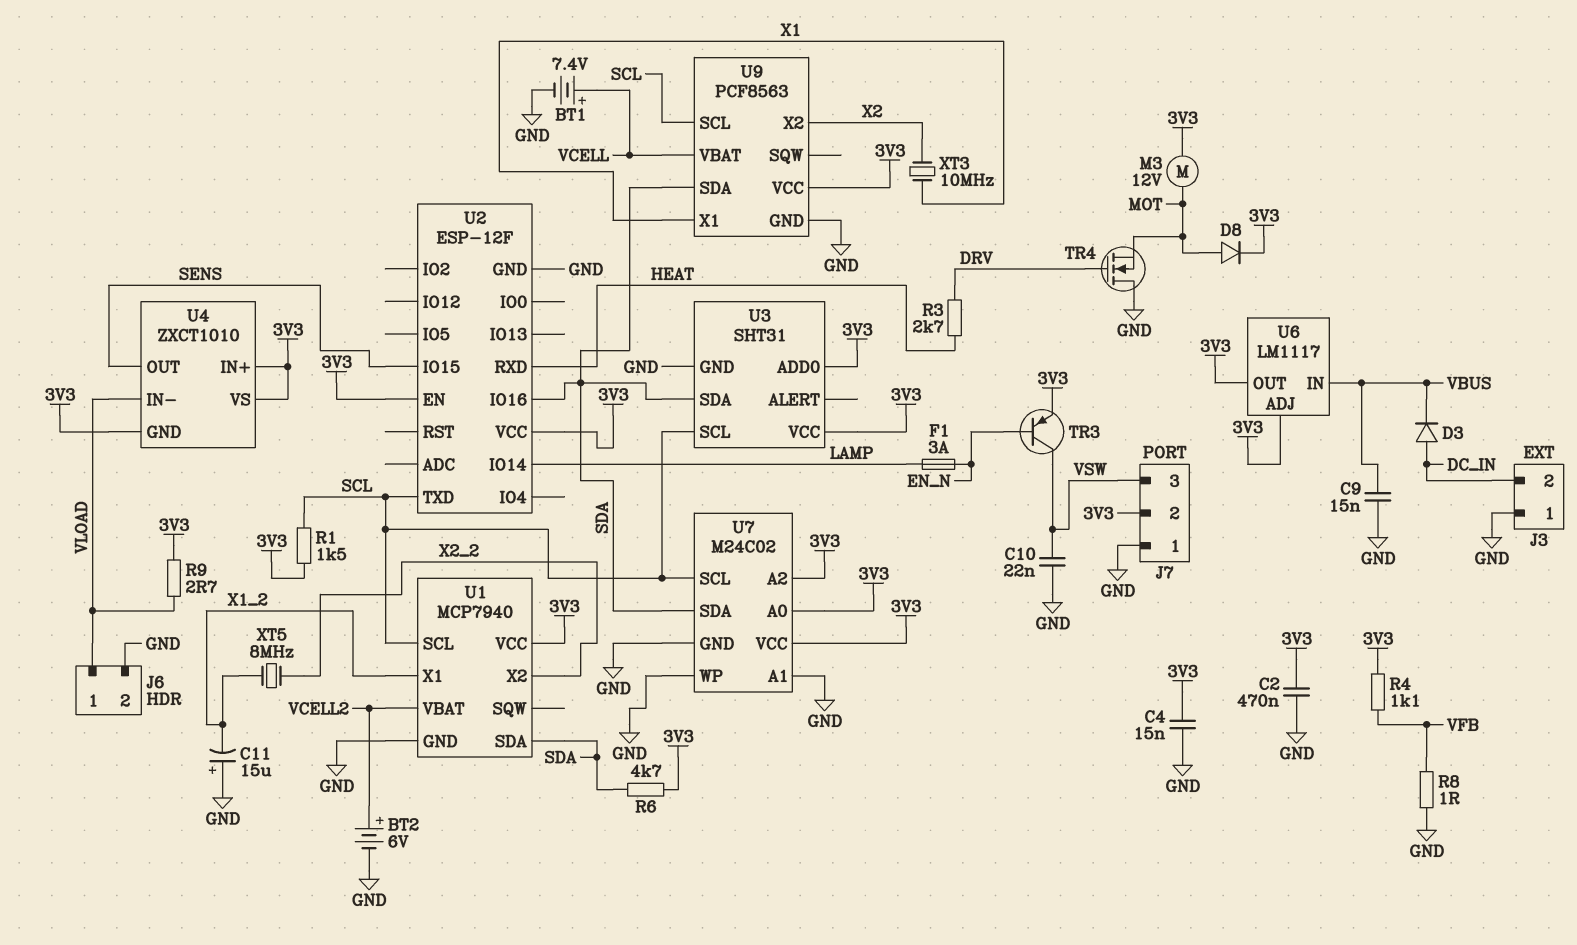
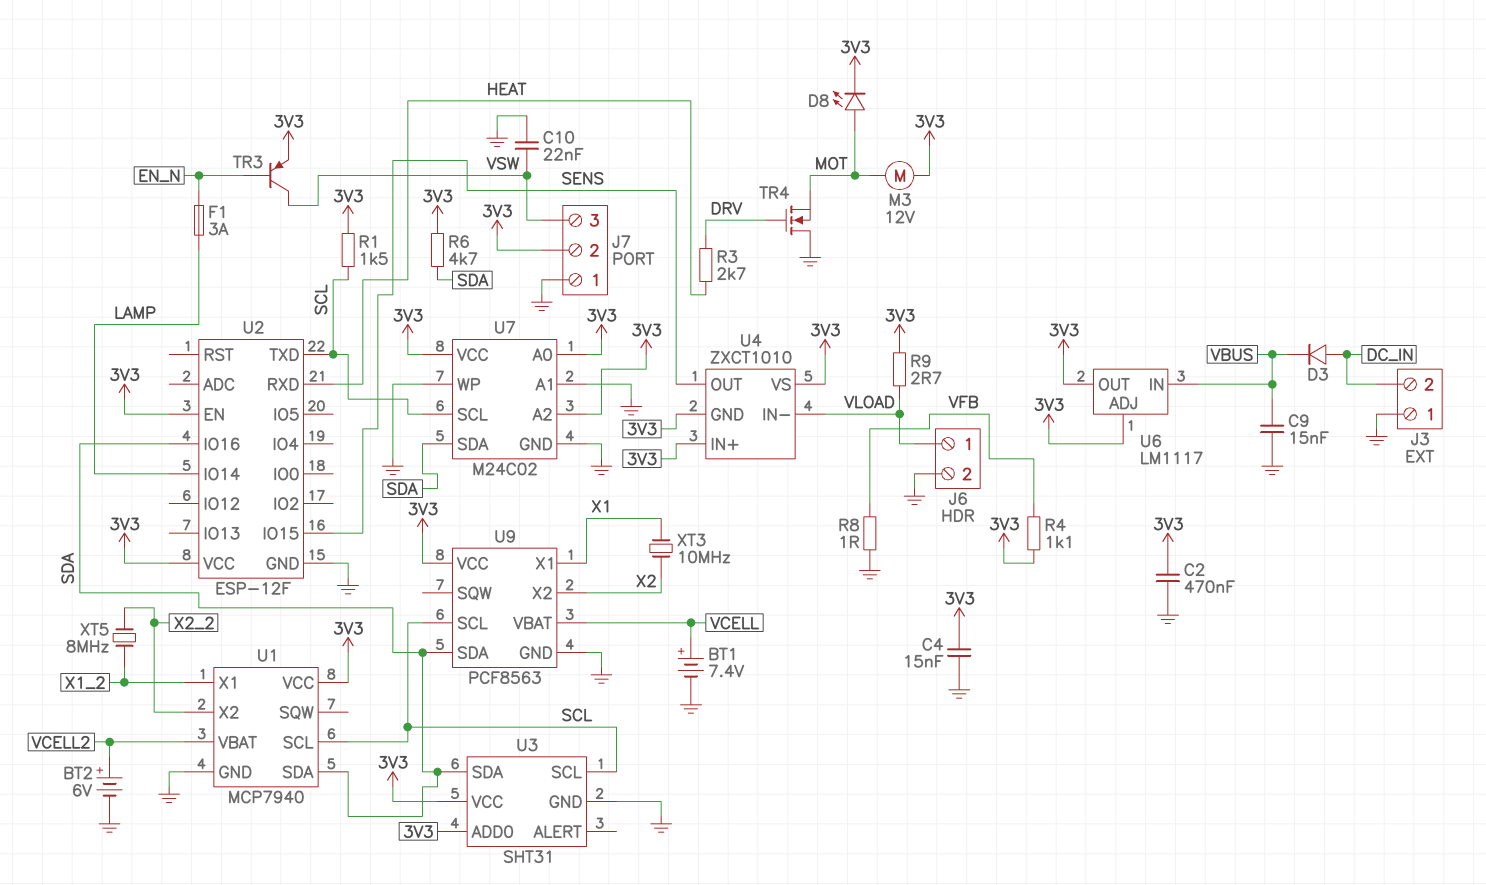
C11: 15uF (plus GND, minus X1_2) -> none
D8: diode (A MOT, K 3V3) -> LED (A MOT, K 3V3)

